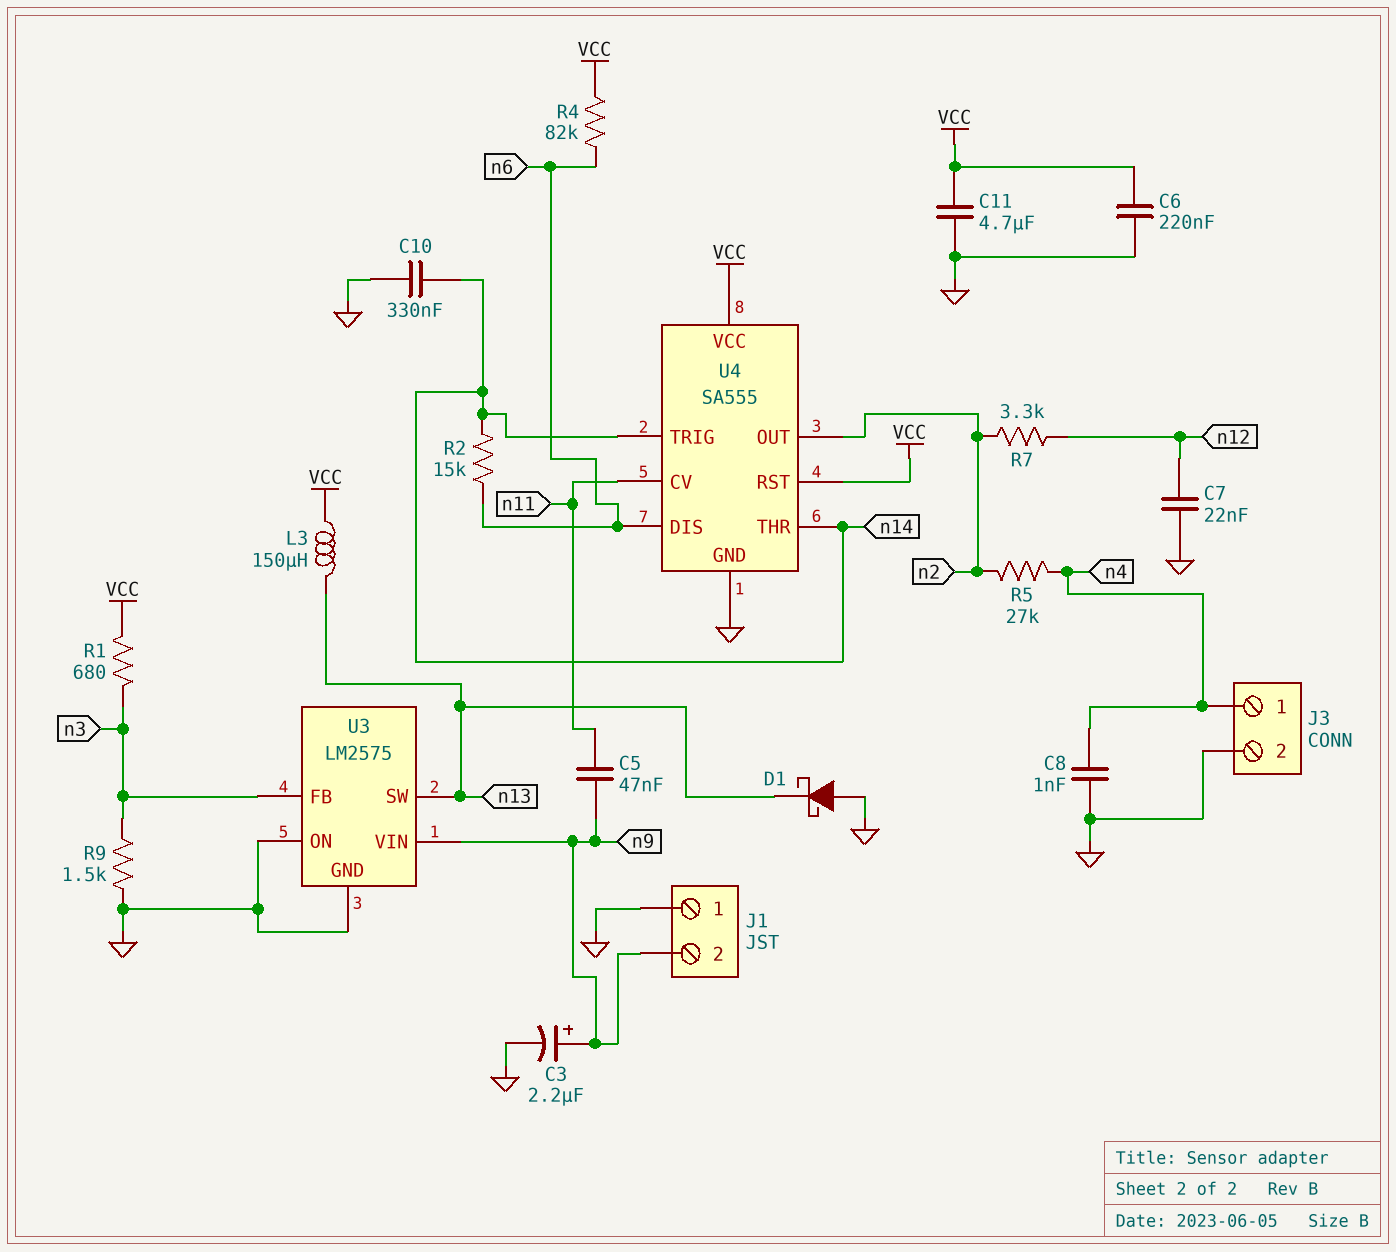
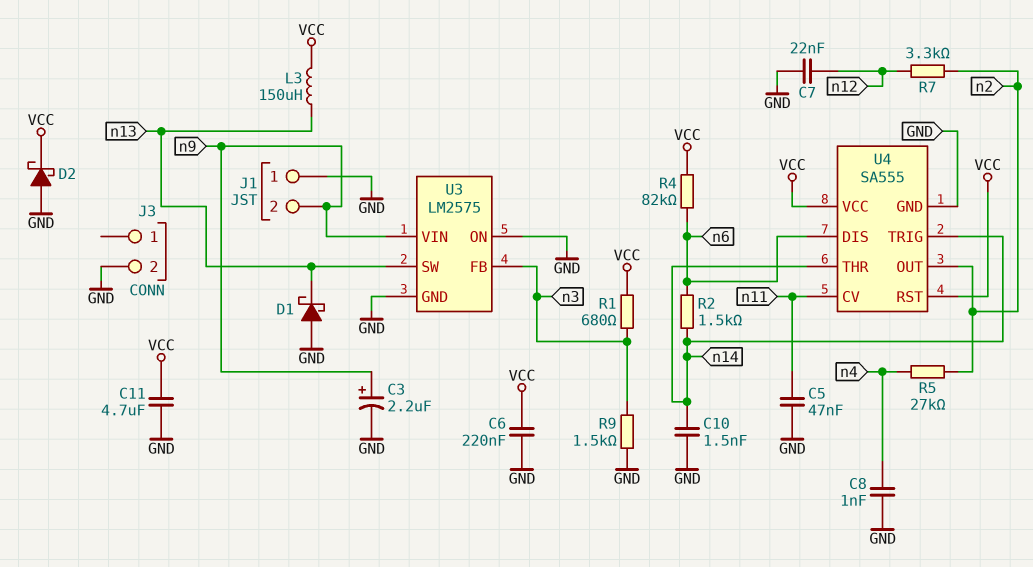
C5: 47nF (n9, n11) -> 47nF (GND, n11)
C10: 330nF (GND, n14) -> 1.5nF (GND, n14)
D2: none -> schottky (A GND, K VCC)
J3 pin 1: n4 -> none
R2: 15k (n6, n14) -> 1.5k (n6, n14)

